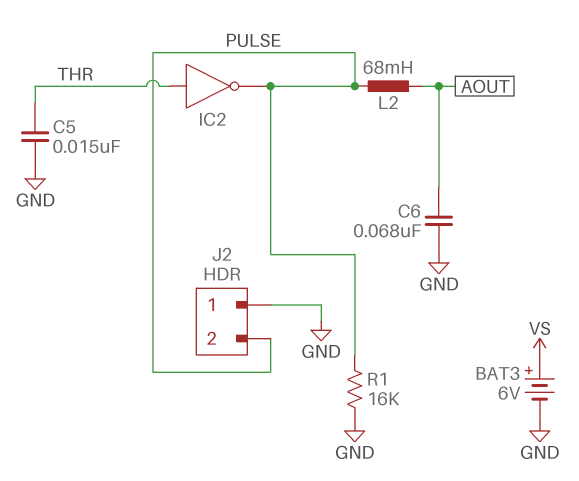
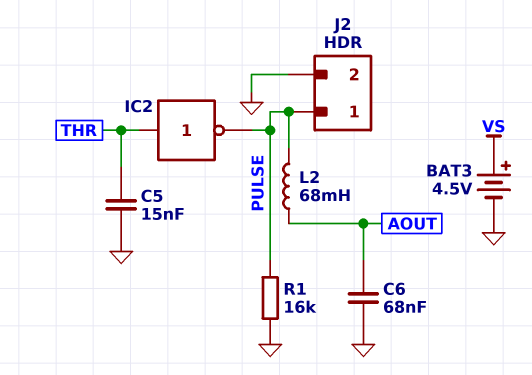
BAT3: 6V (plus VS, minus GND) -> 4.5V (plus VS, minus GND)
J2 pin 1: GND -> PULSE
J2 pin 2: PULSE -> GND

